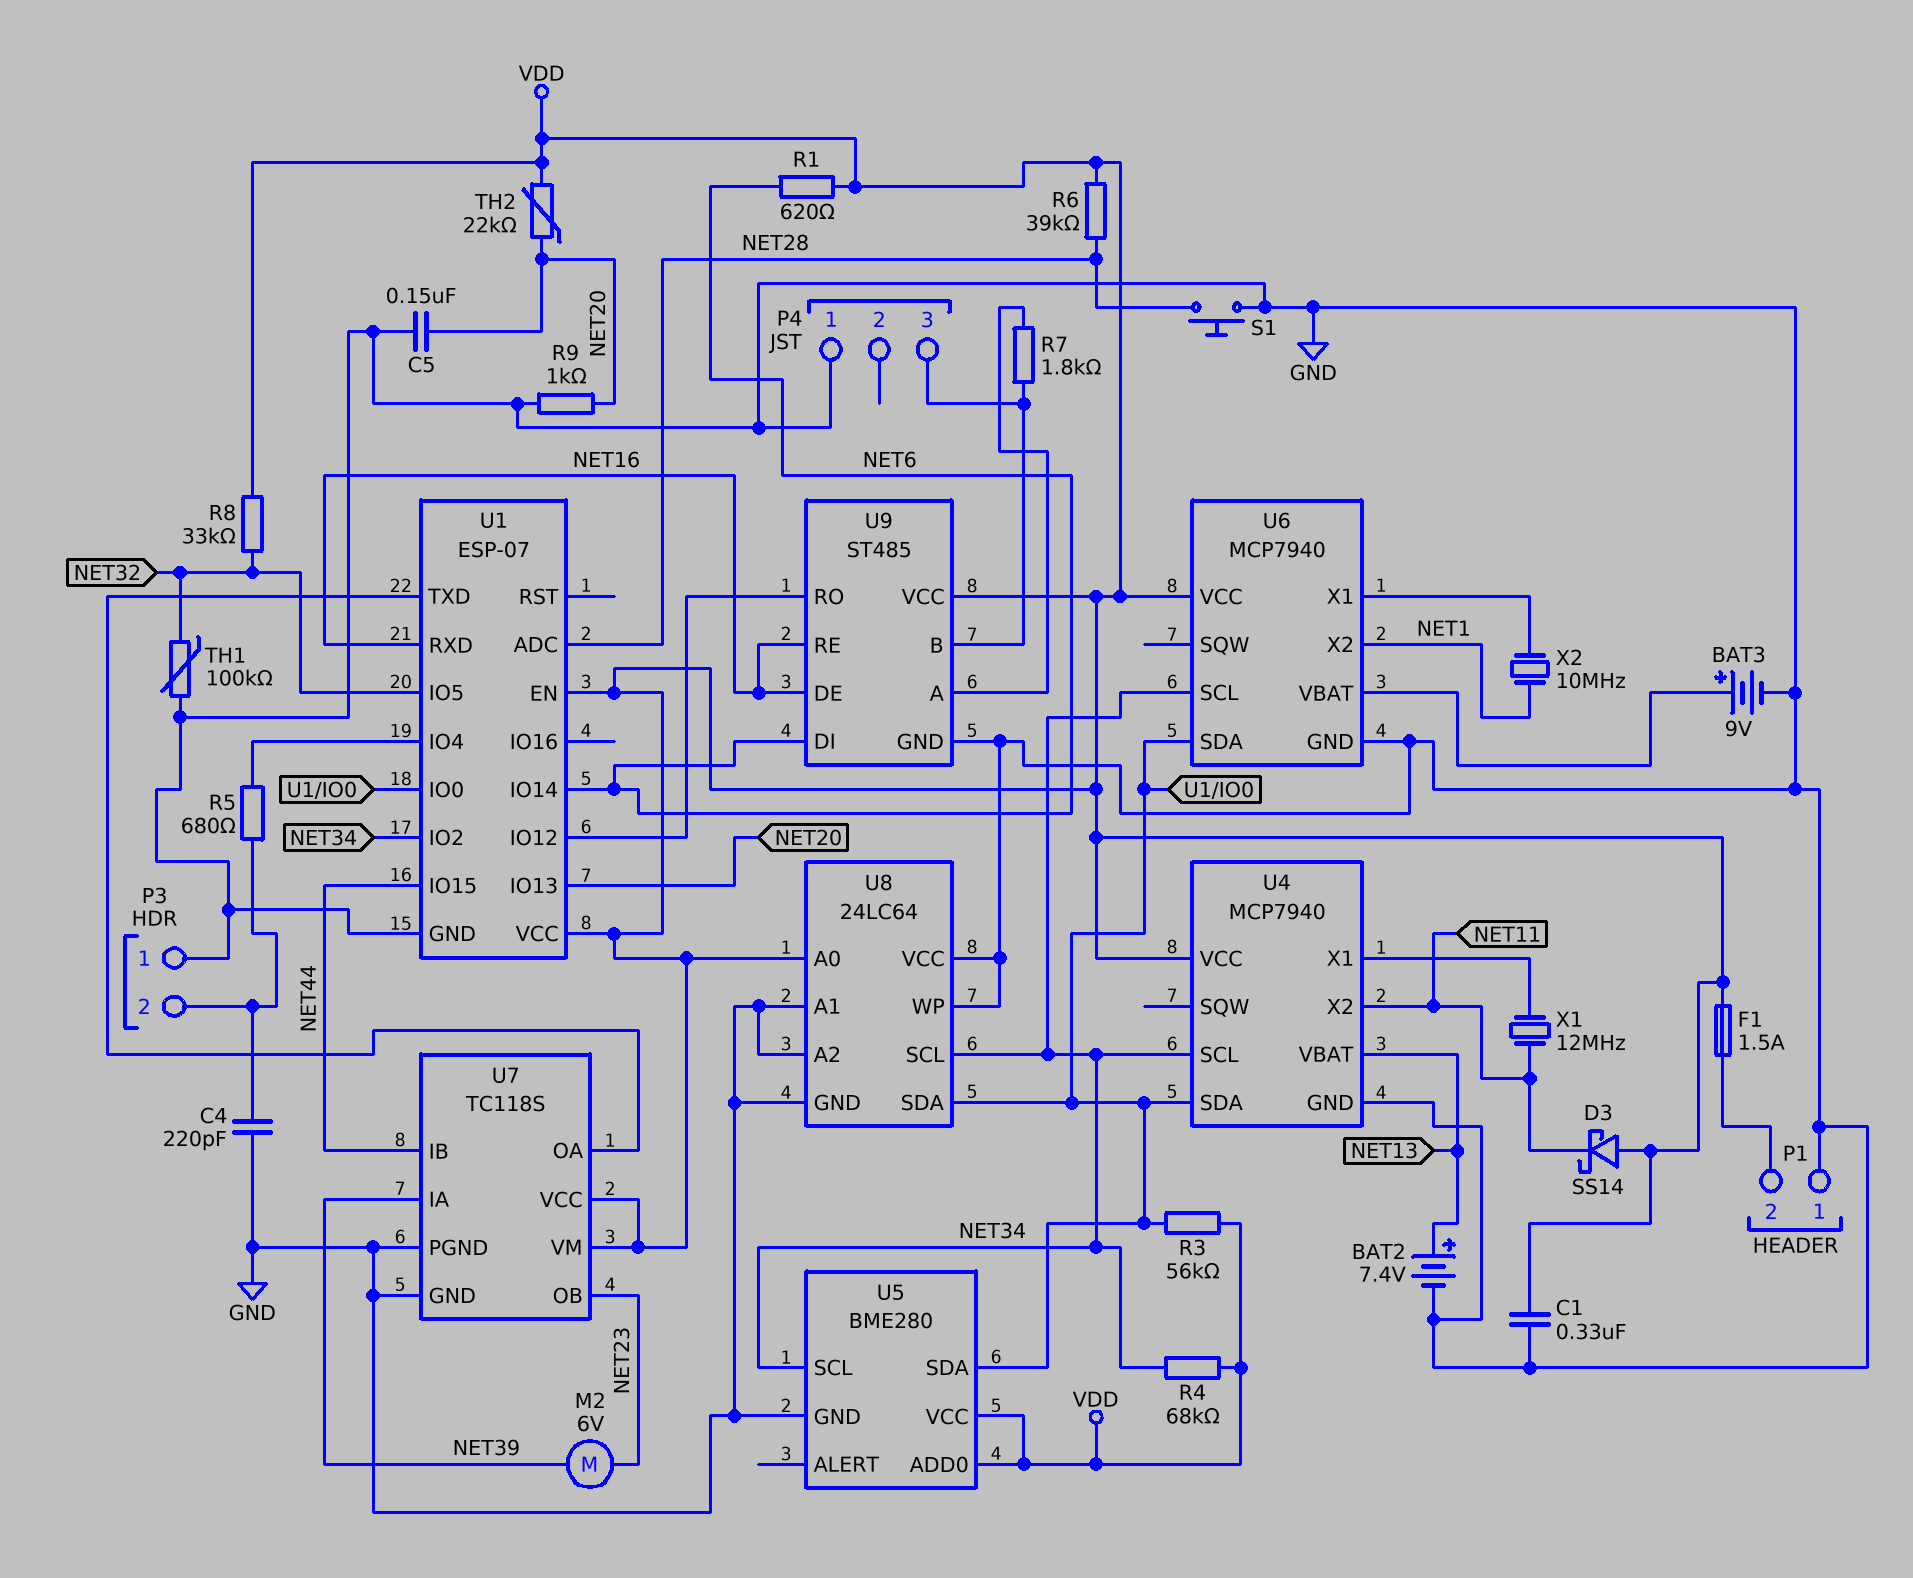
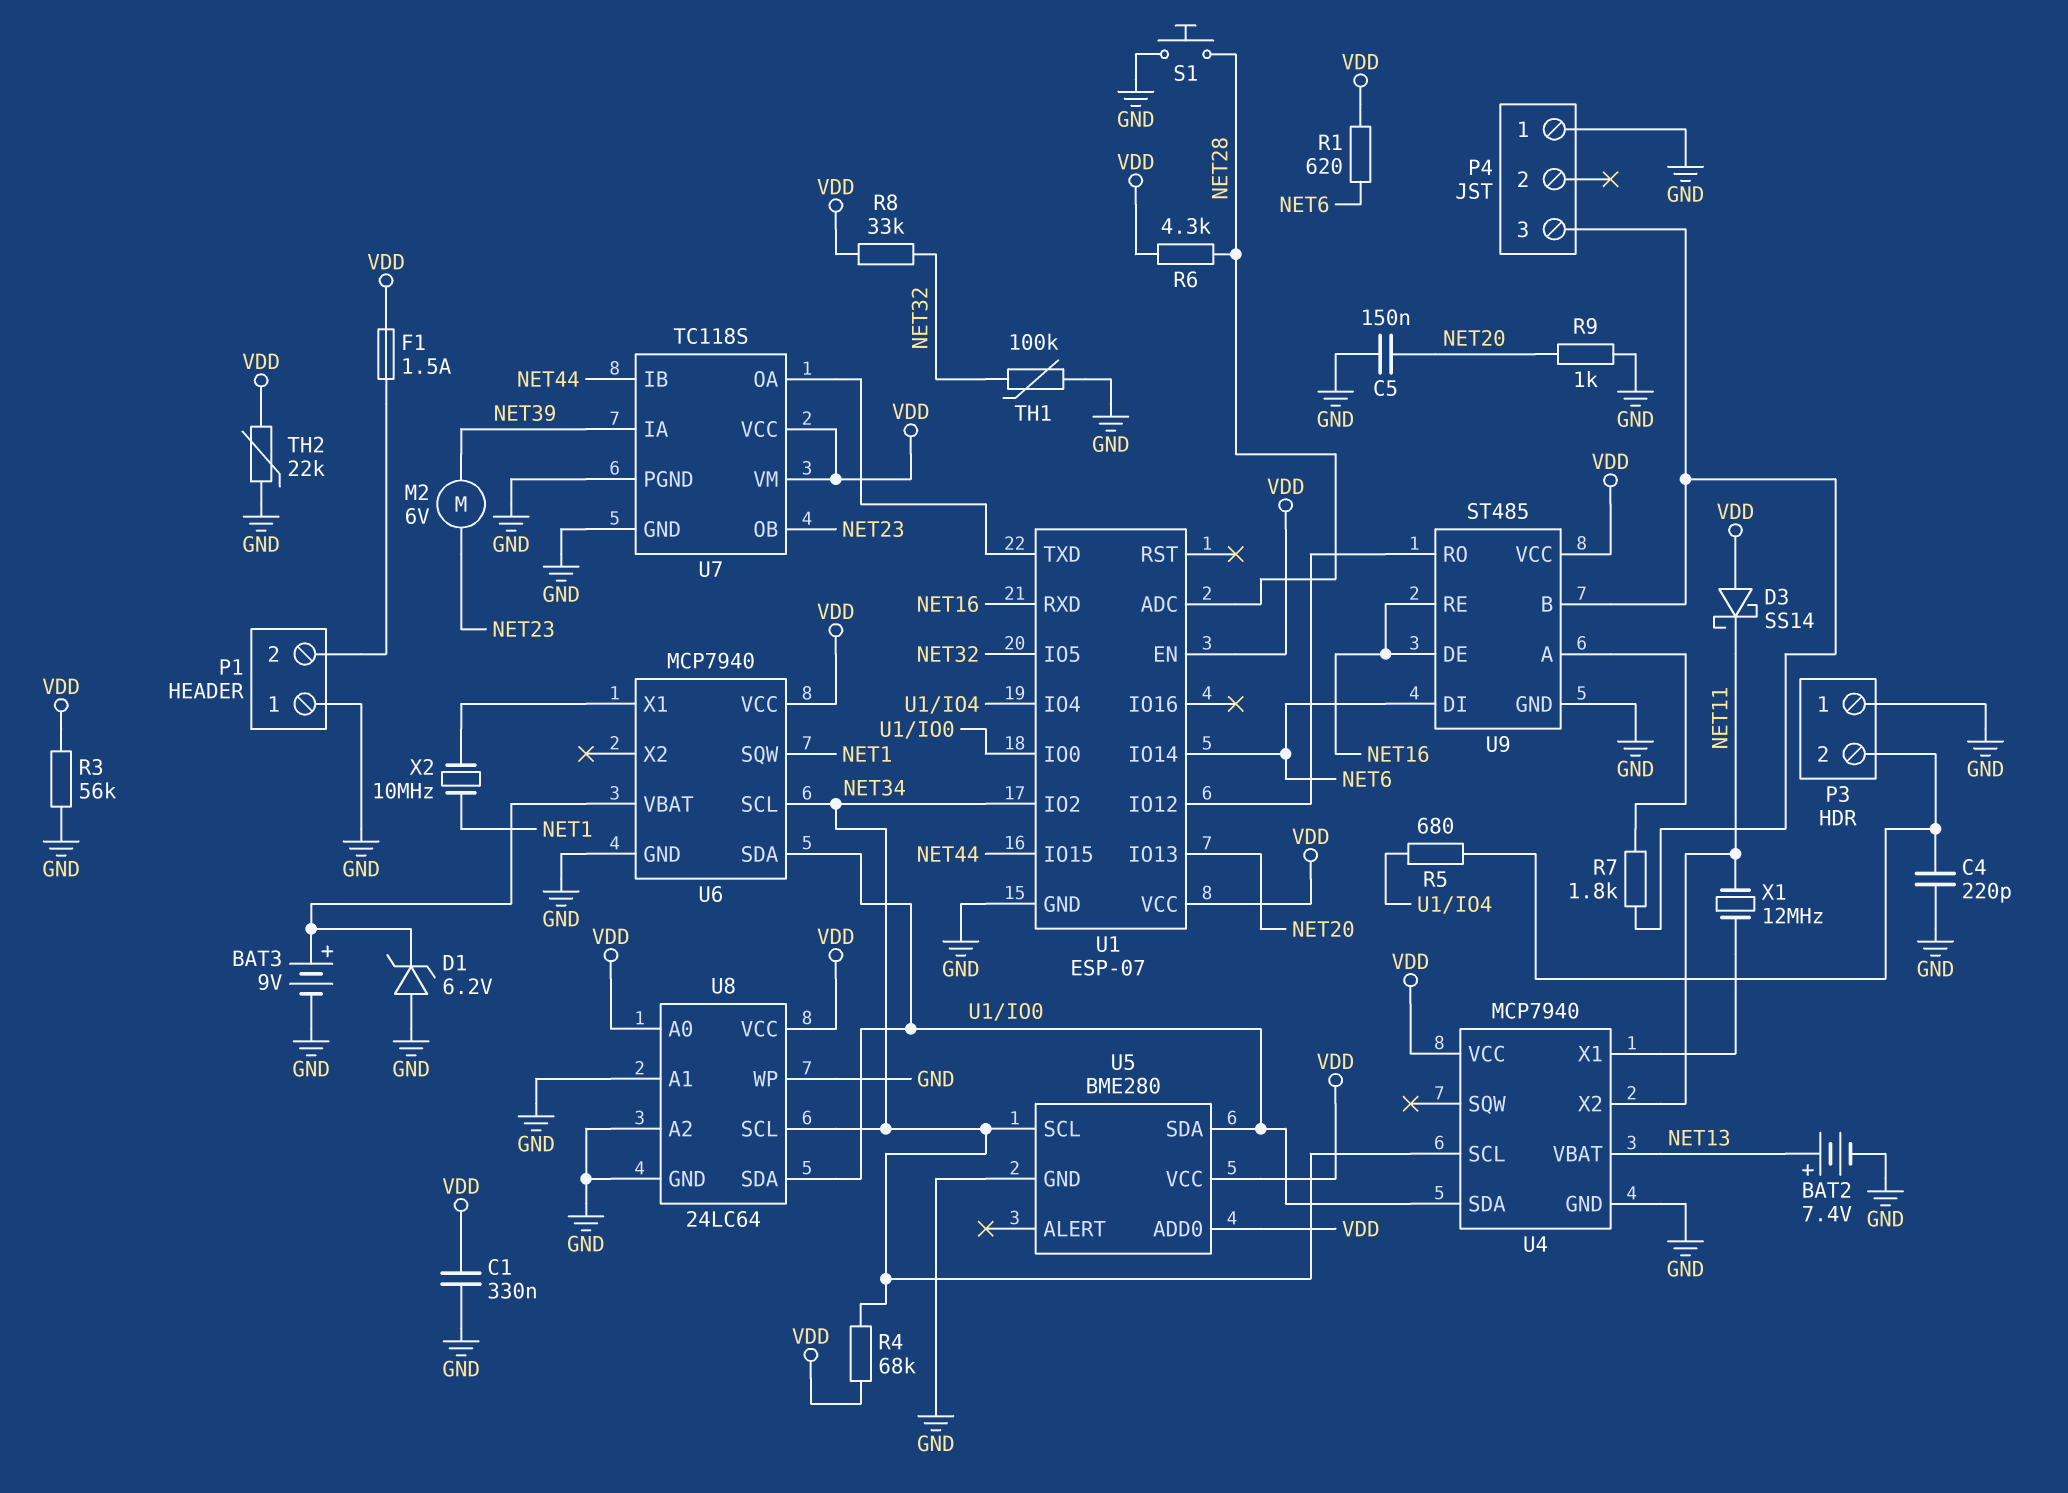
D1: none -> zener 6.2V (A GND, K U6/VBAT)
R3: 56k (U1/IO0, VDD) -> 56k (GND, VDD)
R6: 39k (NET28, VDD) -> 4.3k (NET28, VDD)
TH2: 22k (NET20, VDD) -> 22k (GND, VDD)
U6 pin SQW: none -> NET1
U6 pin X2: NET1 -> none
U8 pin VCC: GND -> VDD

